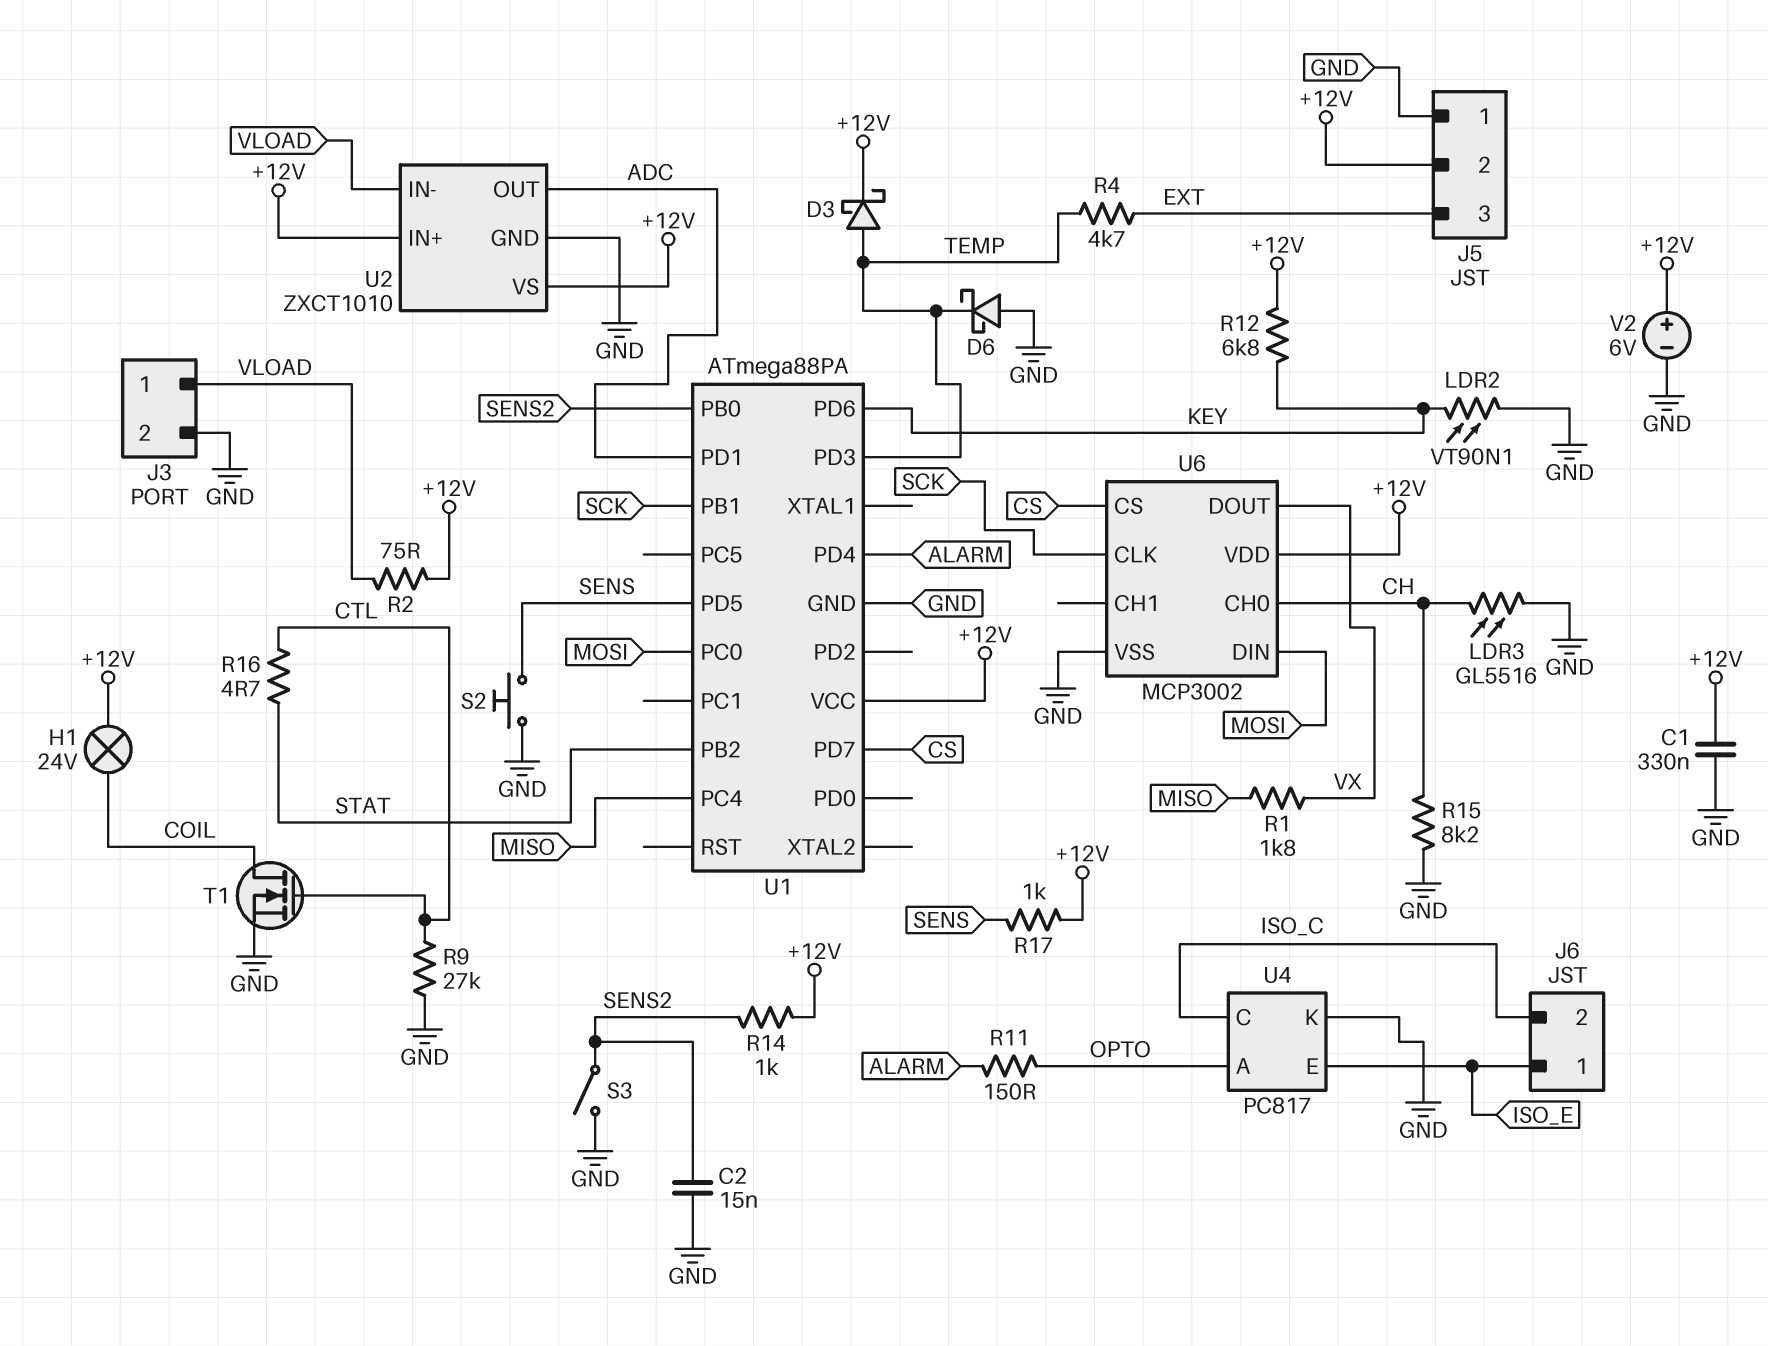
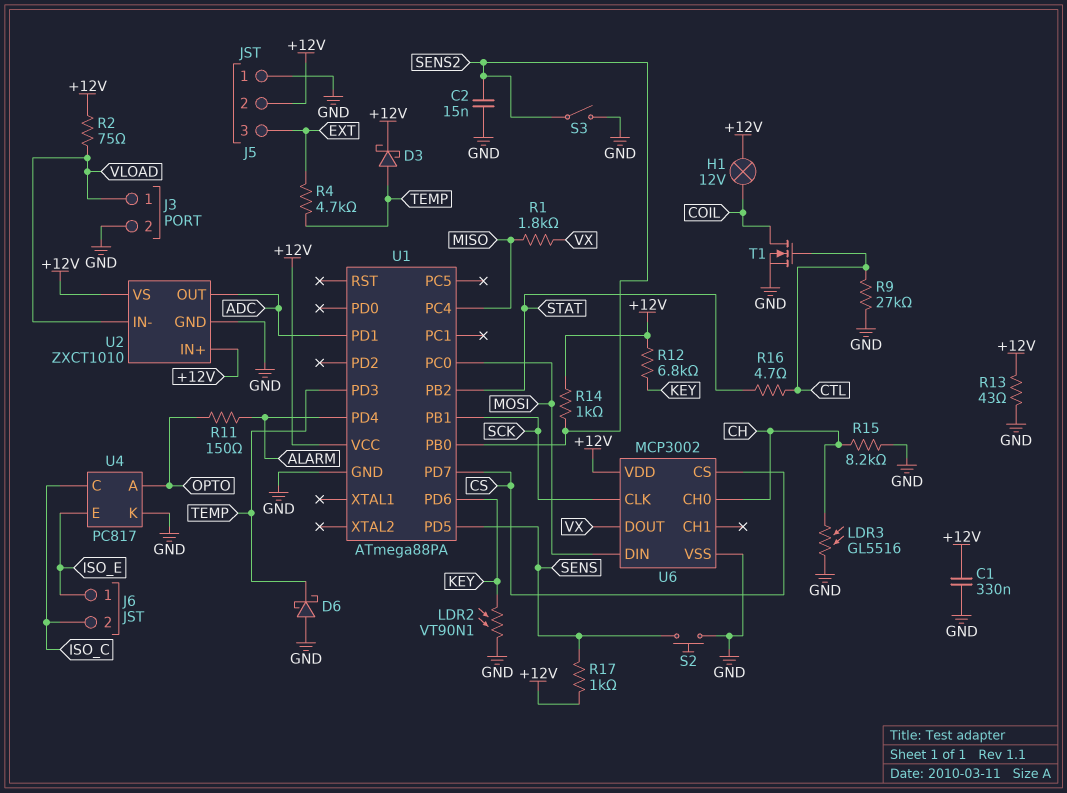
H1: lamp 24V (+12V, COIL) -> lamp 12V (+12V, COIL)
R13: none -> 43 (+12V, GND)
V2: 6V (plus +12V, minus GND) -> none

